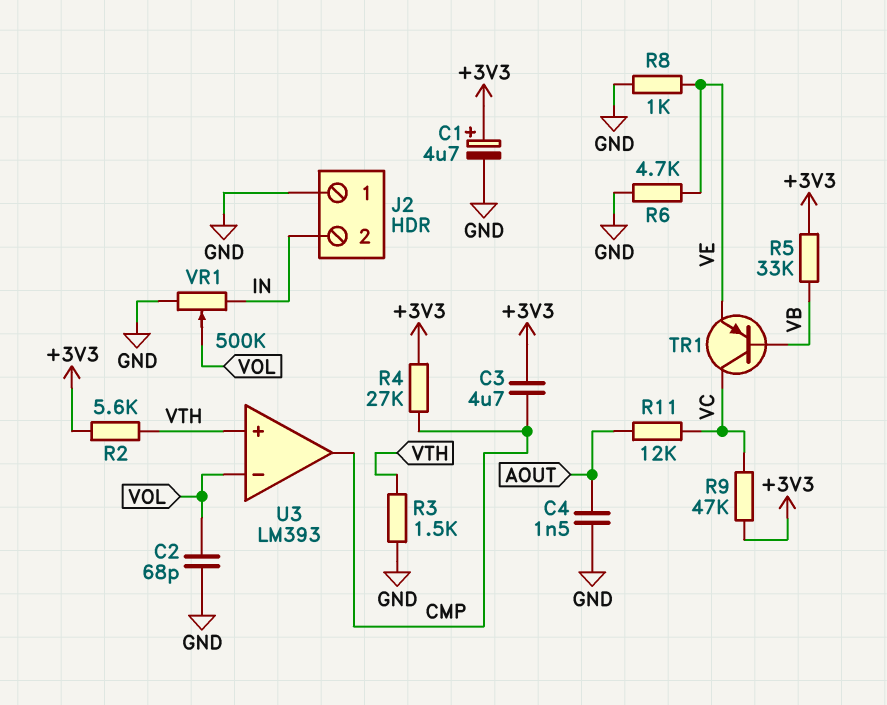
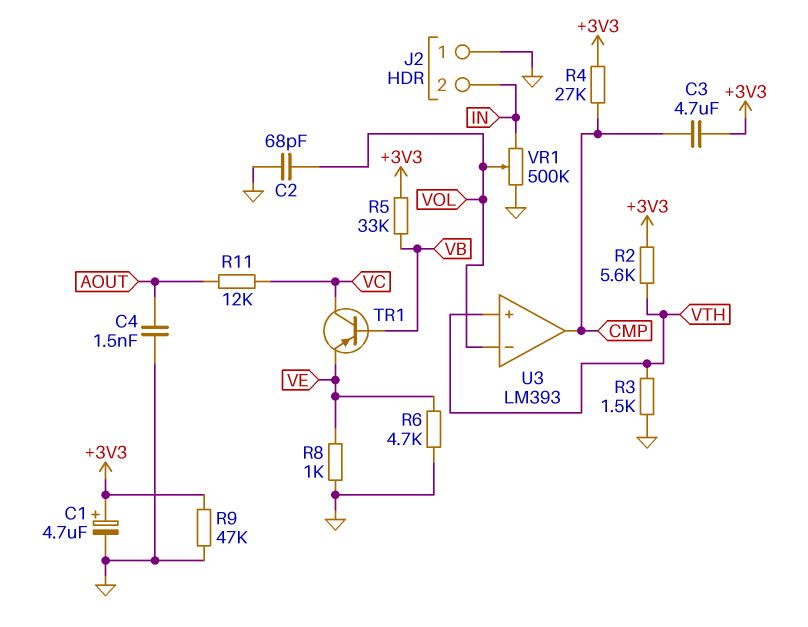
R9: 47k (+3V3, VC) -> 47k (+3V3, GND)

